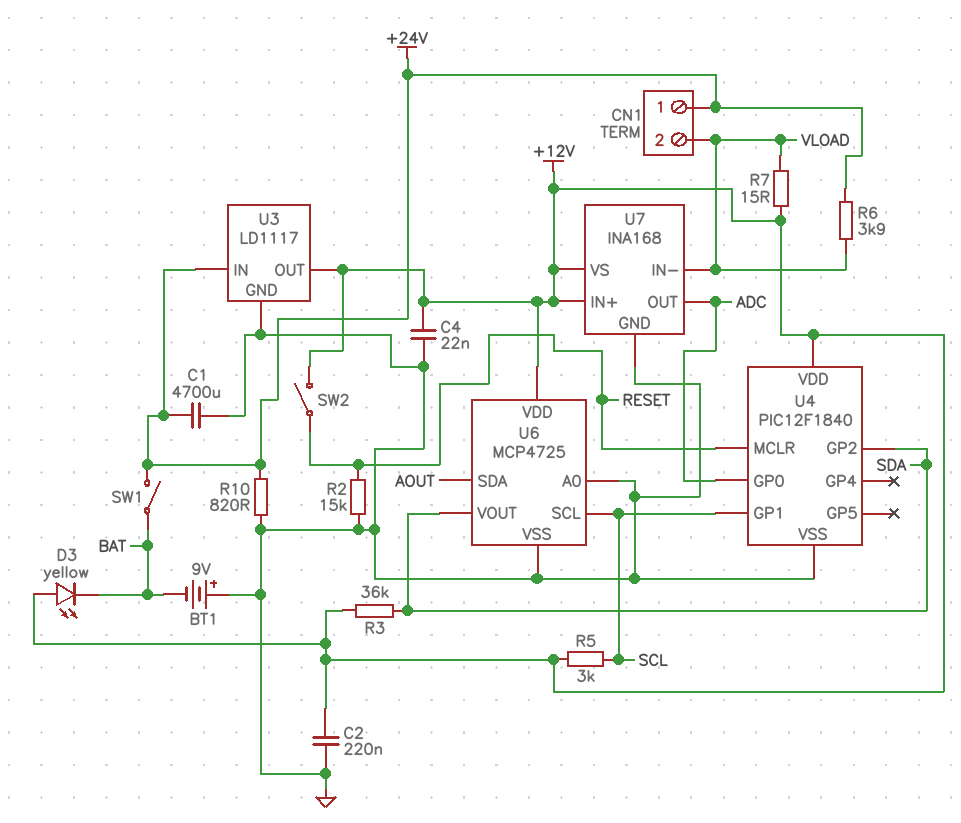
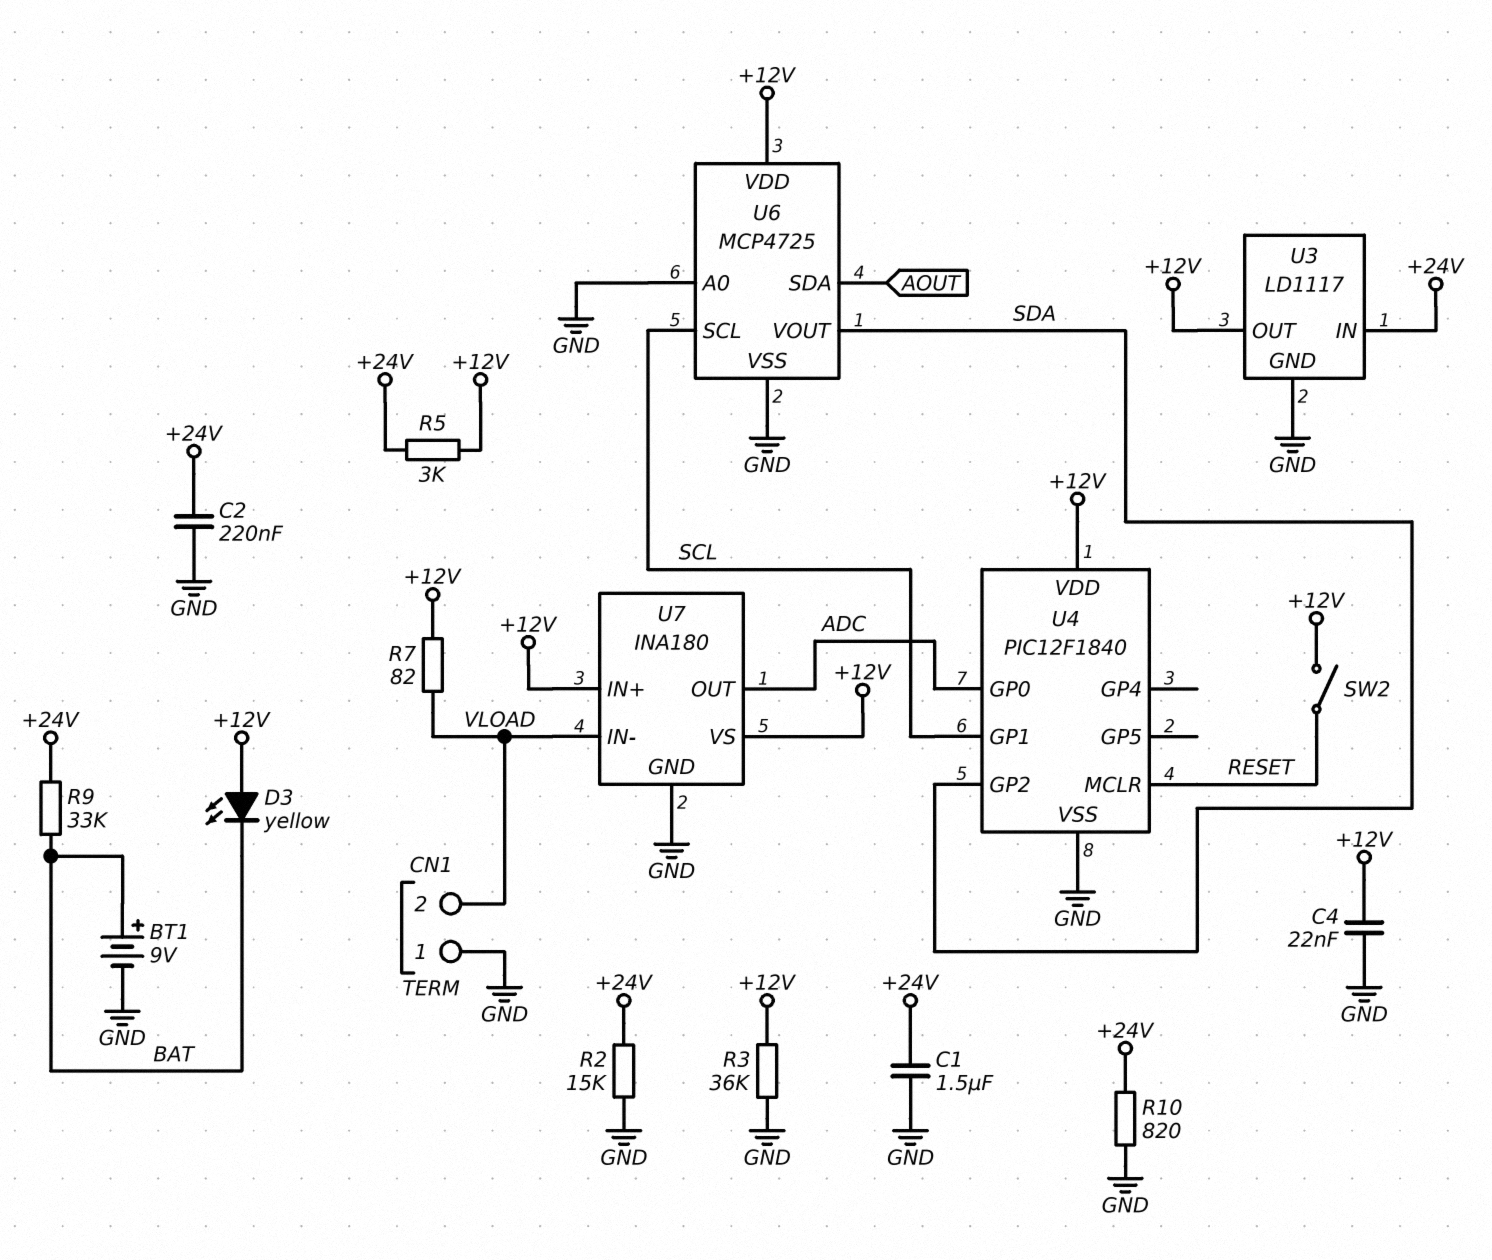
BT1: 9V (plus GND, minus BAT) -> 9V (plus BAT, minus GND)
C1: 4700uF (+24V, GND) -> 1.5uF (+24V, GND)
C2: 220nF (+12V, GND) -> 220nF (+24V, GND)
CN1 pin 1: +24V -> GND
R2: 15k (GND, RESET) -> 15k (+24V, GND)
R3: 36k (+12V, SDA) -> 36k (+12V, GND)
R5: 3k (+12V, SCL) -> 3k (+12V, +24V)
R6: 3.9k (+24V, VLOAD) -> none
R7: 15 (+12V, VLOAD) -> 82 (+12V, VLOAD)
R9: none -> 33k (+24V, BAT)
SW1: switch (+24V, BAT) -> none
U7: INA168 -> INA180

